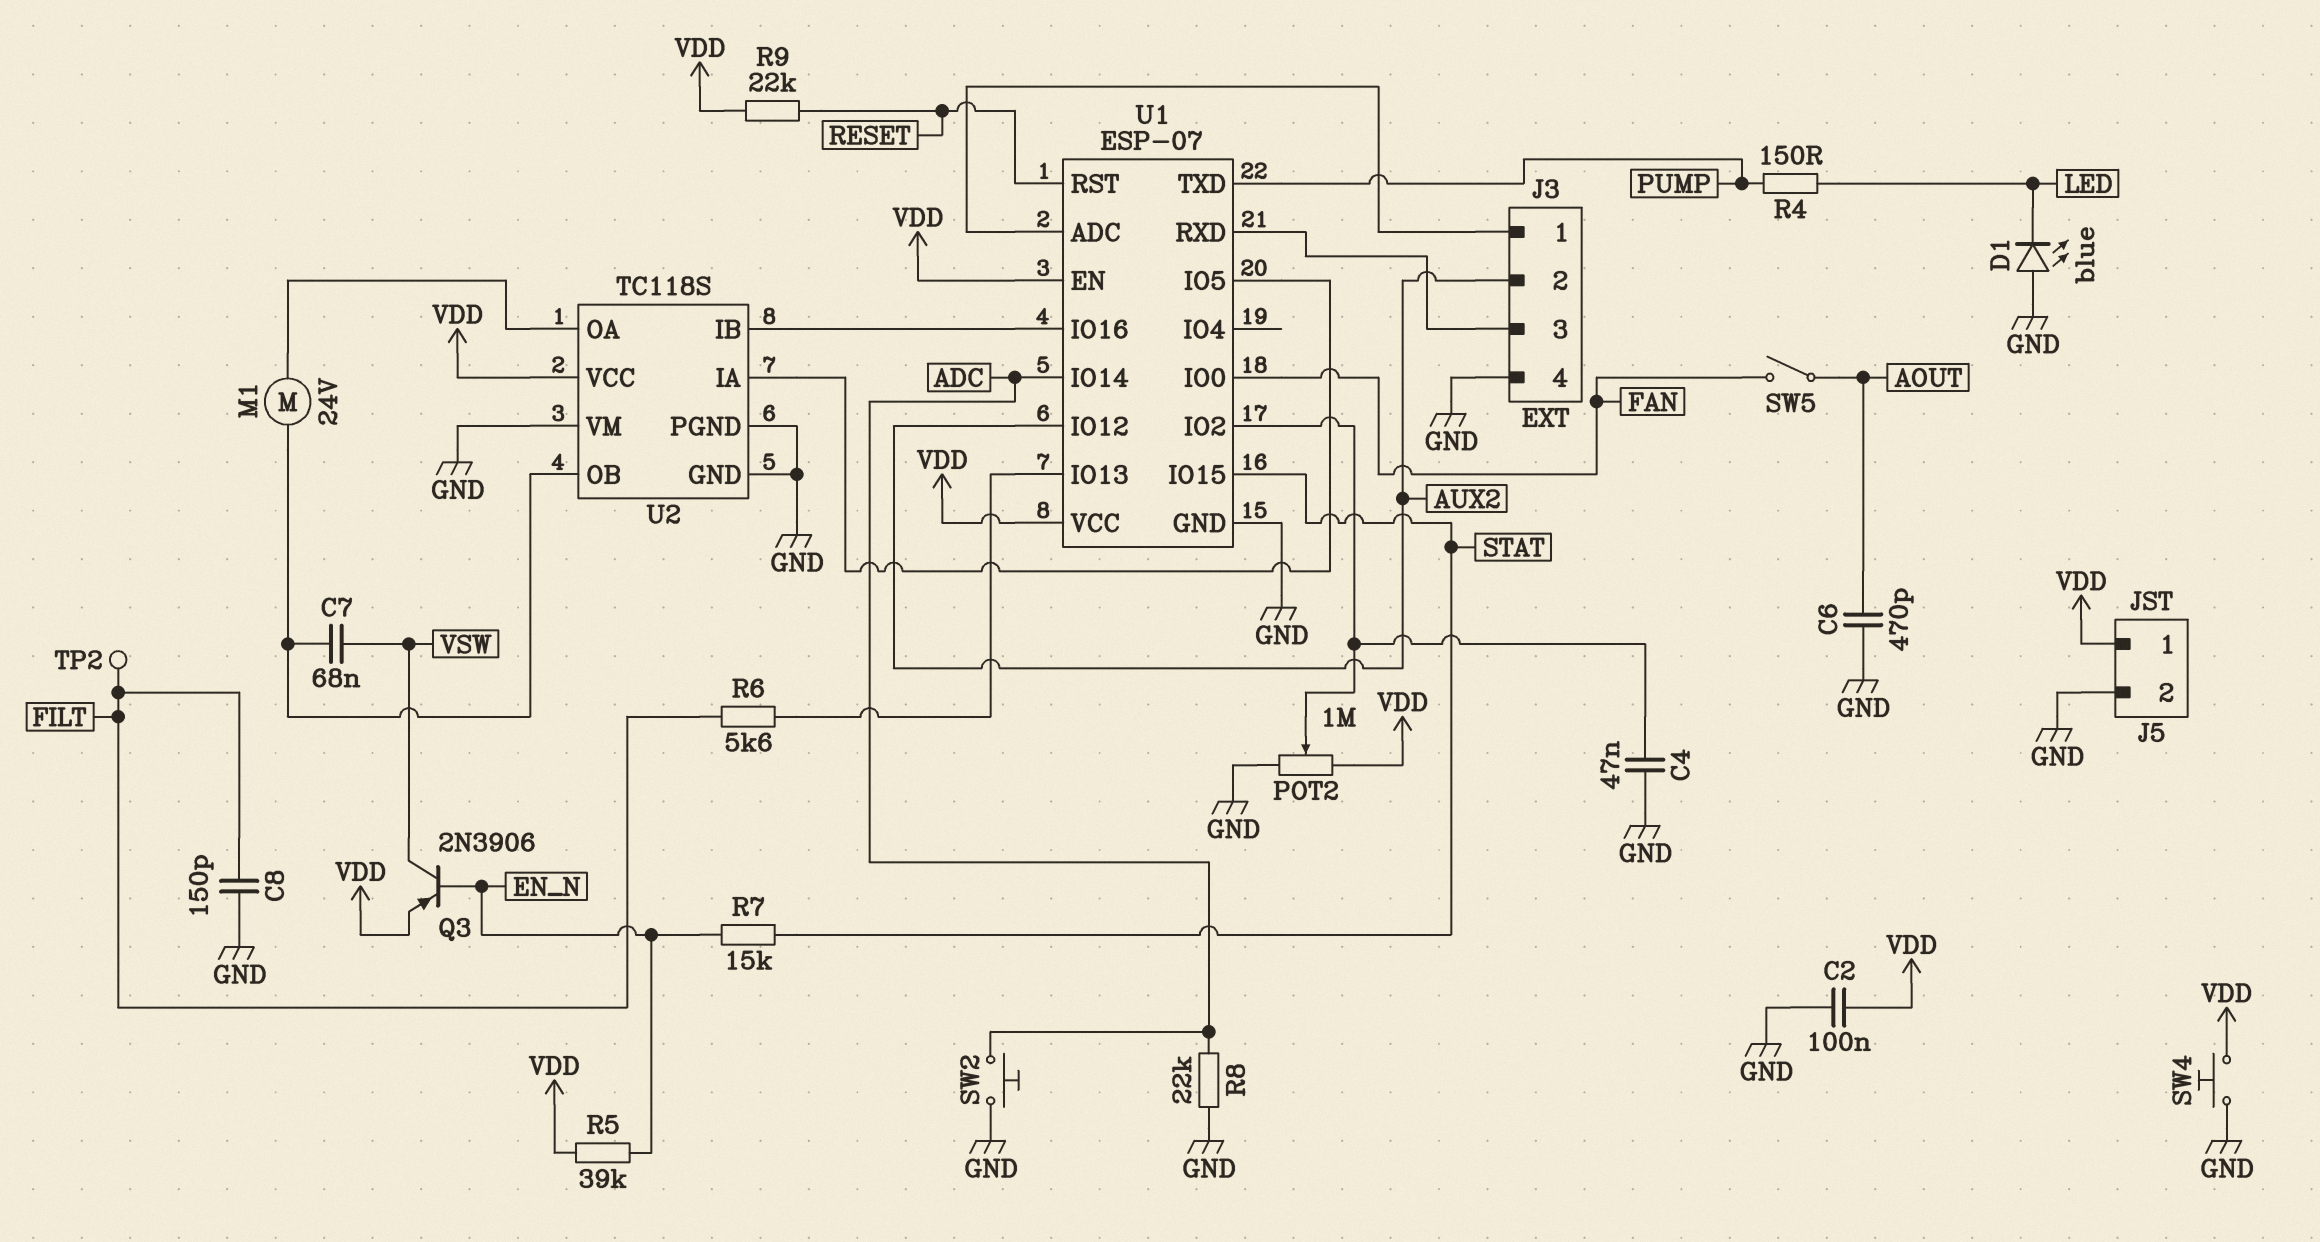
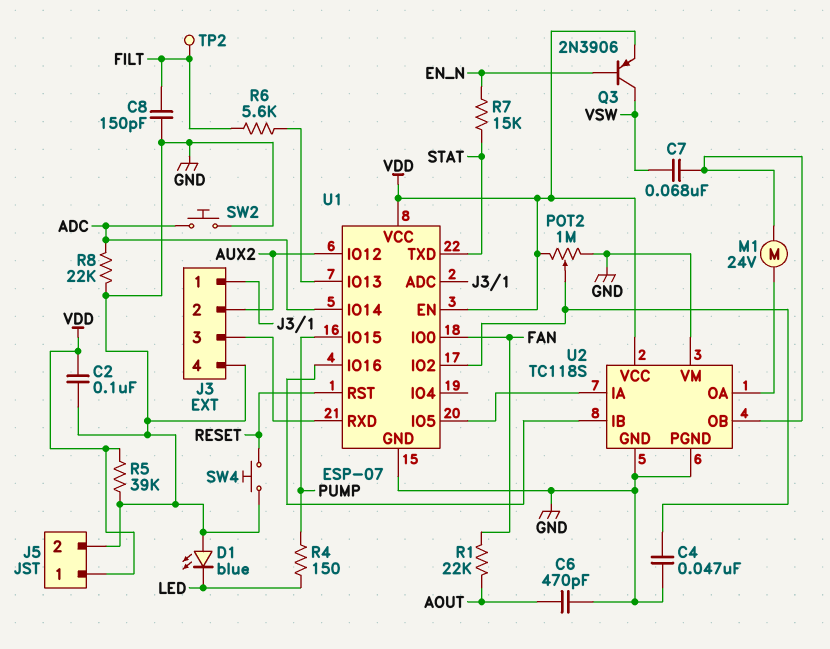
R1: none -> 22k (AOUT, FAN)
R5: 39k (EN_N, VDD) -> 39k (GND, VDD)
R9: 22k (RESET, VDD) -> none
SW4: button (GND, VDD) -> button (GND, RESET)
SW5: switch (AOUT, FAN) -> none
U1 pin IO15: STAT -> PUMP
U1 pin TXD: PUMP -> STAT

